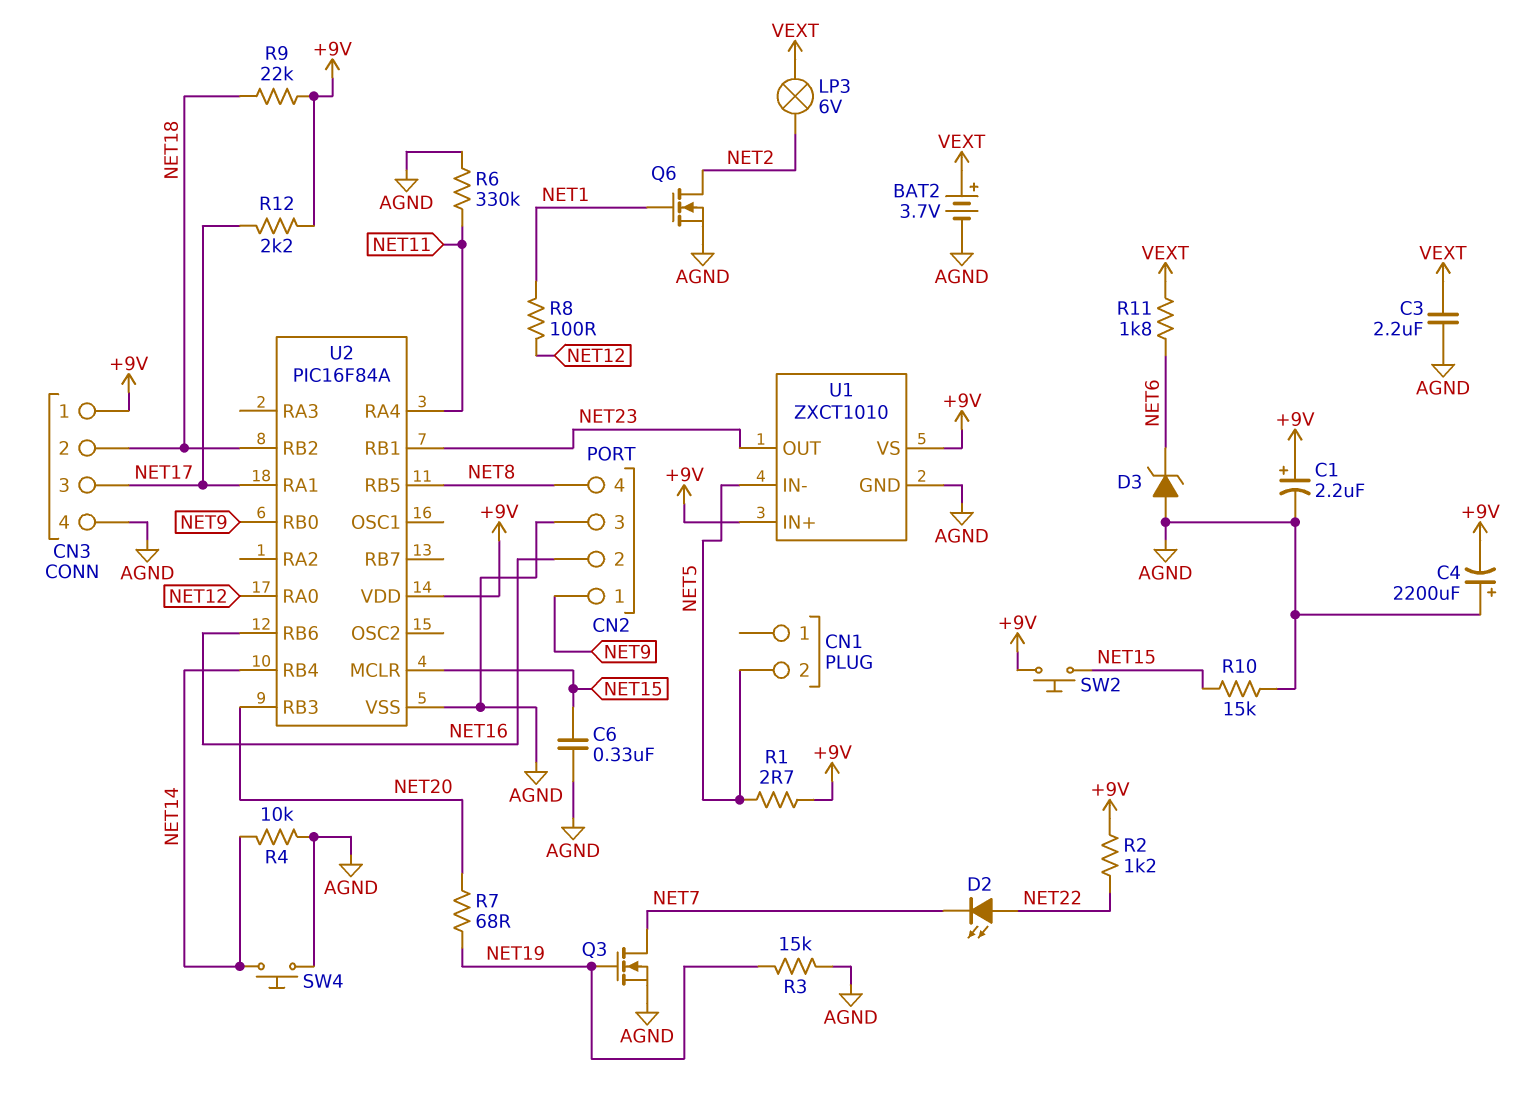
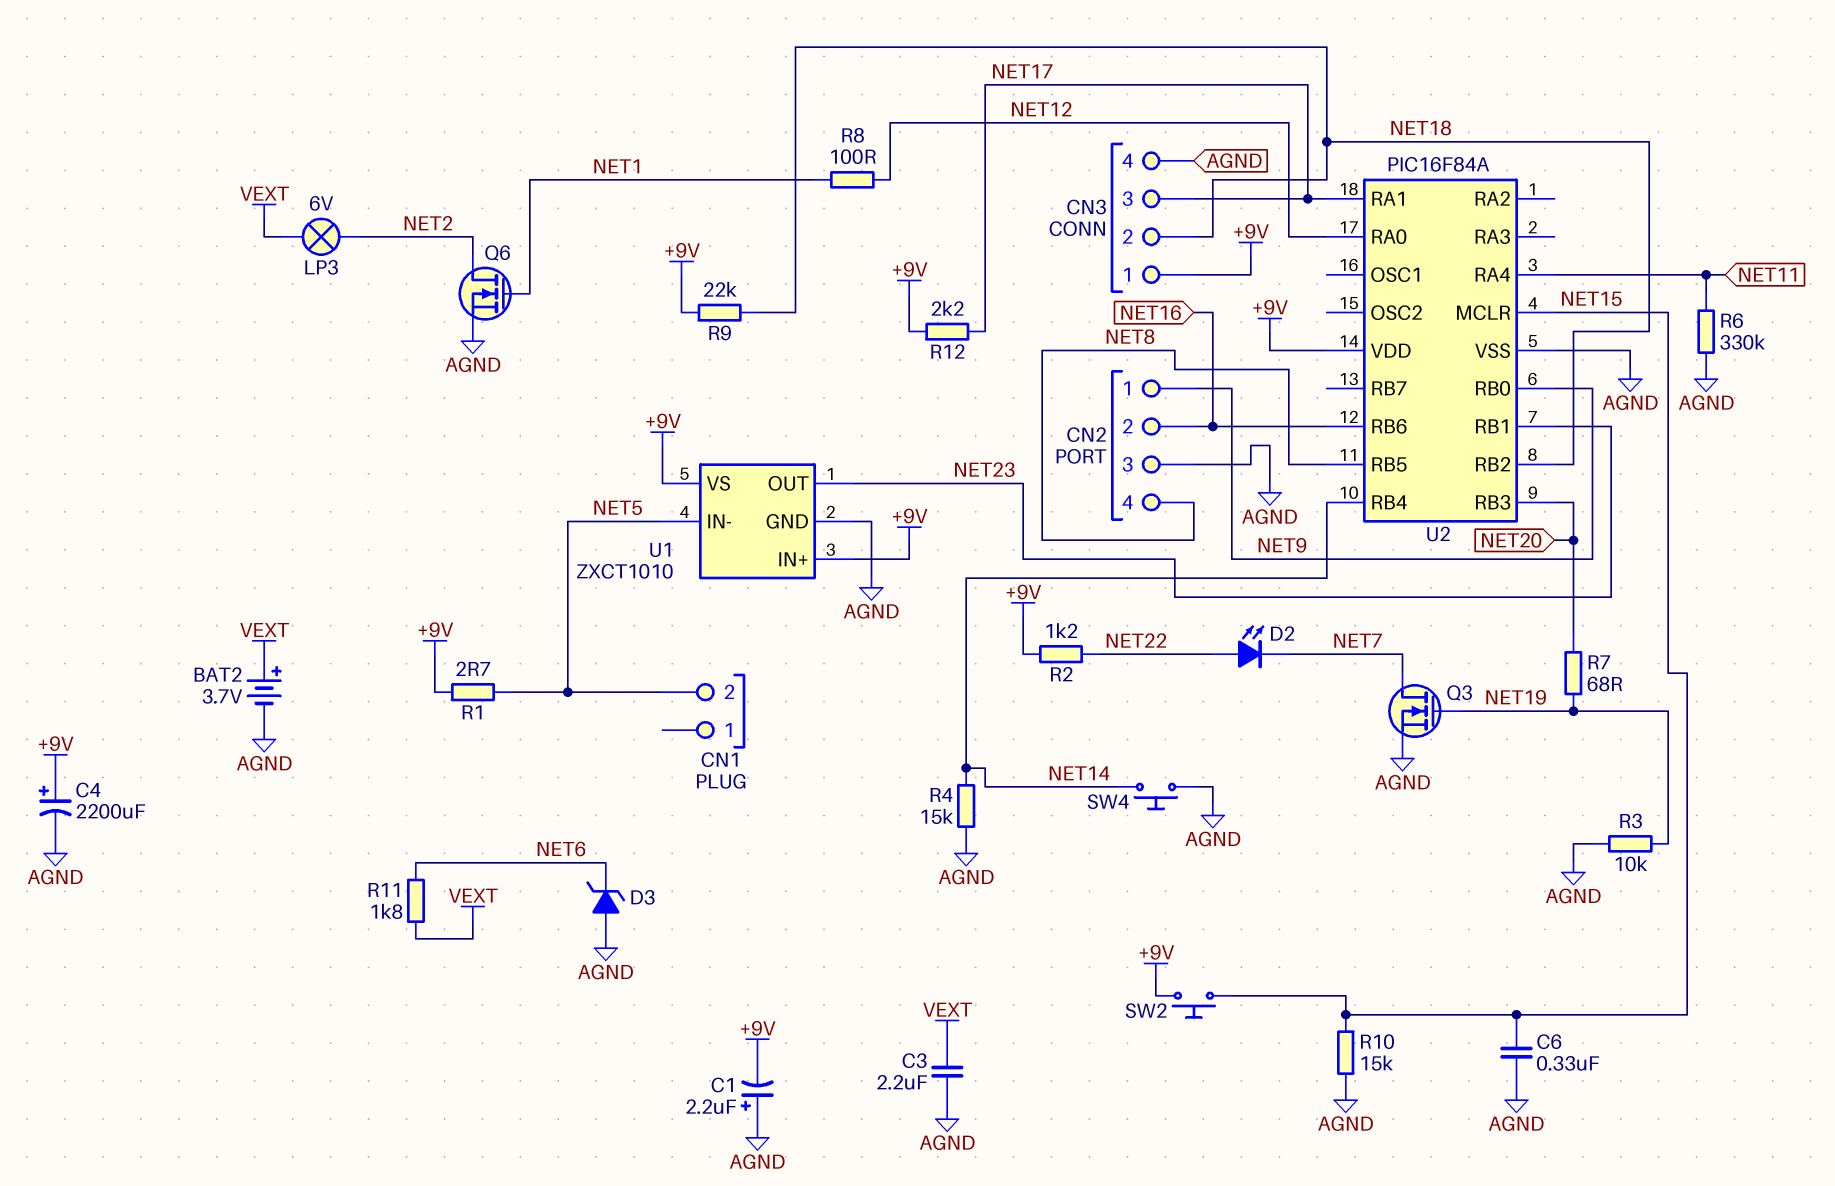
C1: 2.2uF (plus +9V, minus AGND) -> 2.2uF (plus AGND, minus +9V)
C4: 2200uF (plus AGND, minus +9V) -> 2200uF (plus +9V, minus AGND)
R3: 15k (AGND, NET19) -> 10k (AGND, NET19)
R4: 10k (AGND, NET14) -> 15k (AGND, NET14)

